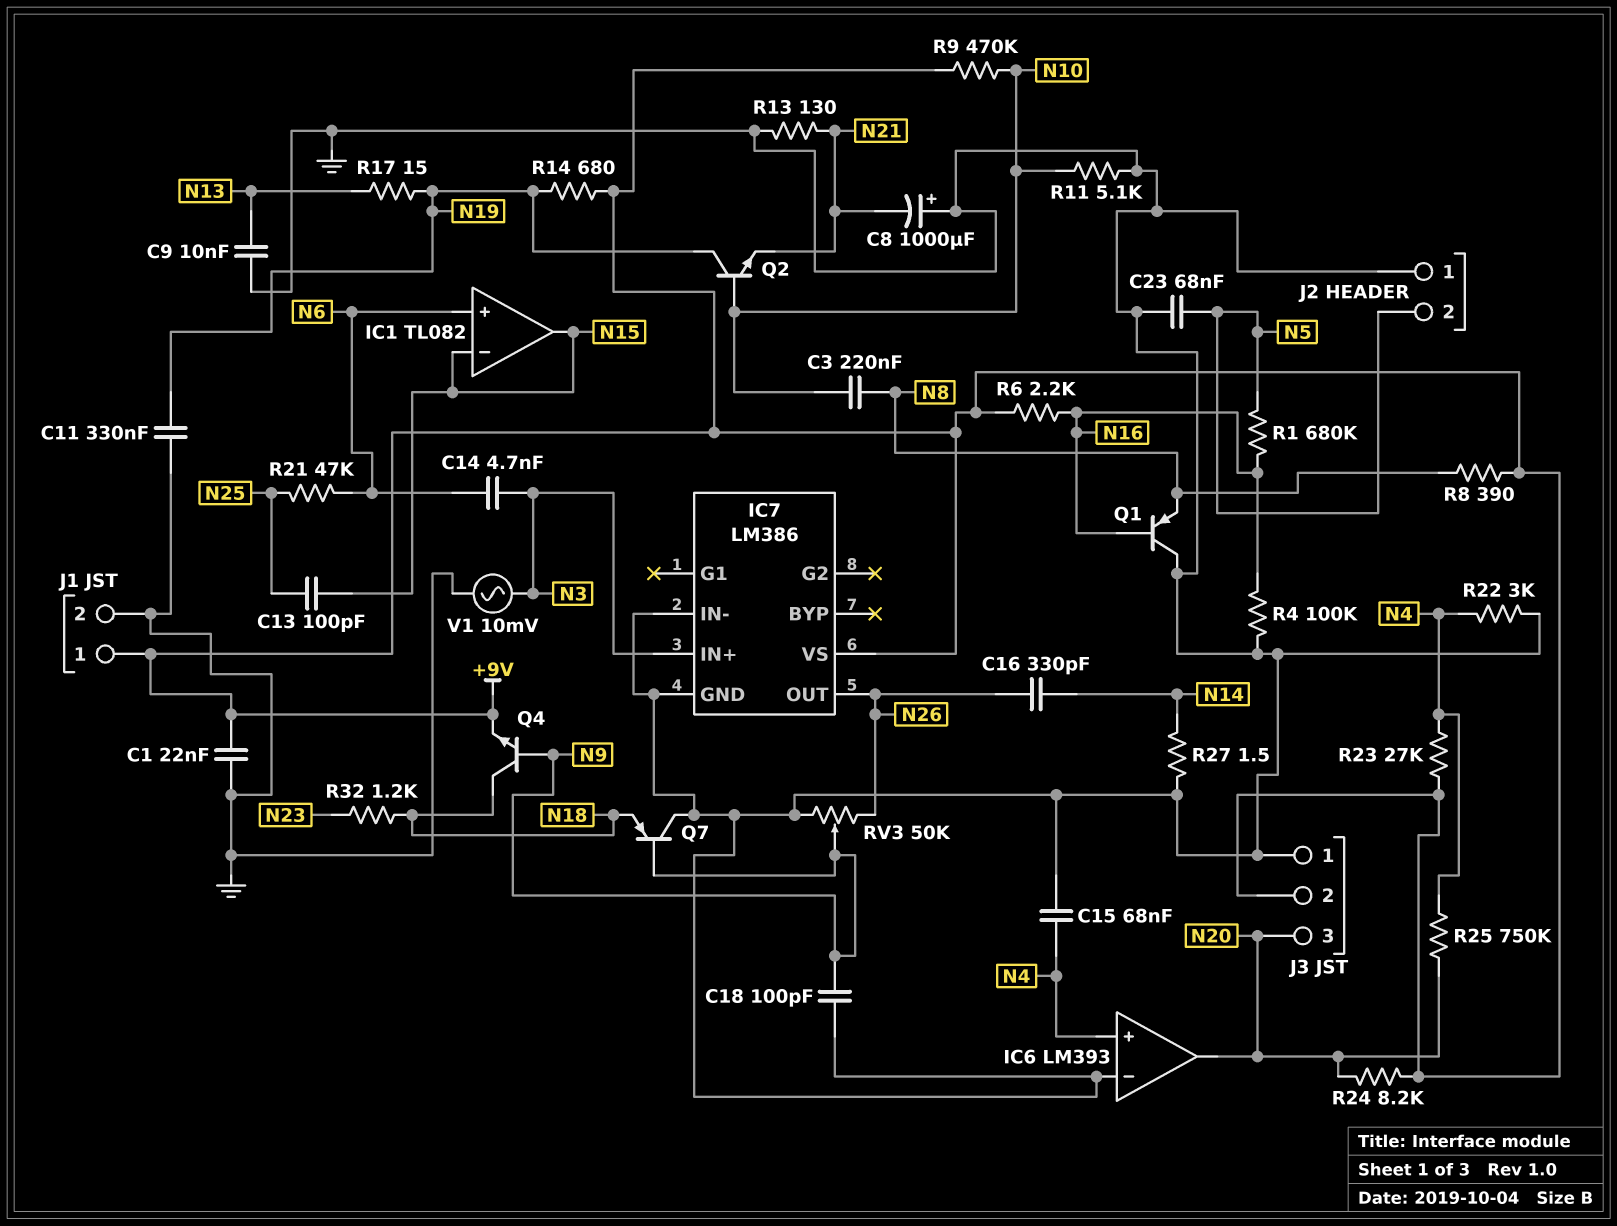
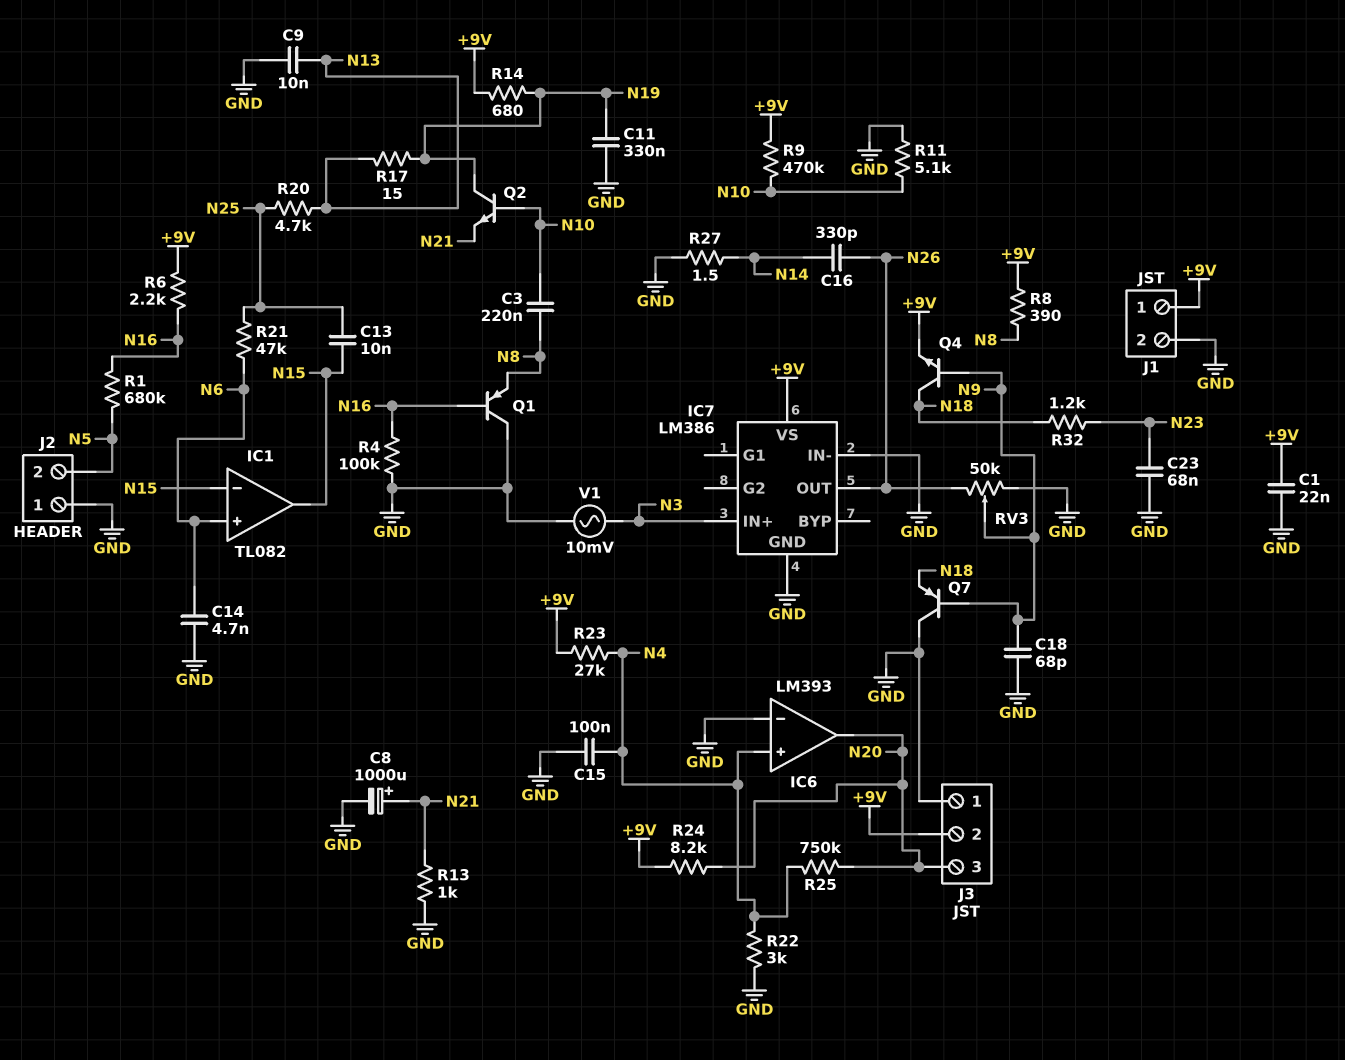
C8: 1000uF (plus GND, minus N21) -> 1000uF (plus N21, minus GND)
C13: 100pF (N15, N25) -> 10nF (N15, N25)
C14: 4.7nF (N3, N6) -> 4.7nF (GND, N6)
C15: 68nF (GND, N4) -> 100nF (GND, N4)
C18: 100pF (GND, N9) -> 68pF (GND, N9)
C23: 68nF (GND, N5) -> 68nF (GND, N23)
R13: 130 (GND, N21) -> 1k (GND, N21)
R20: none -> 4.7k (N13, N25)

